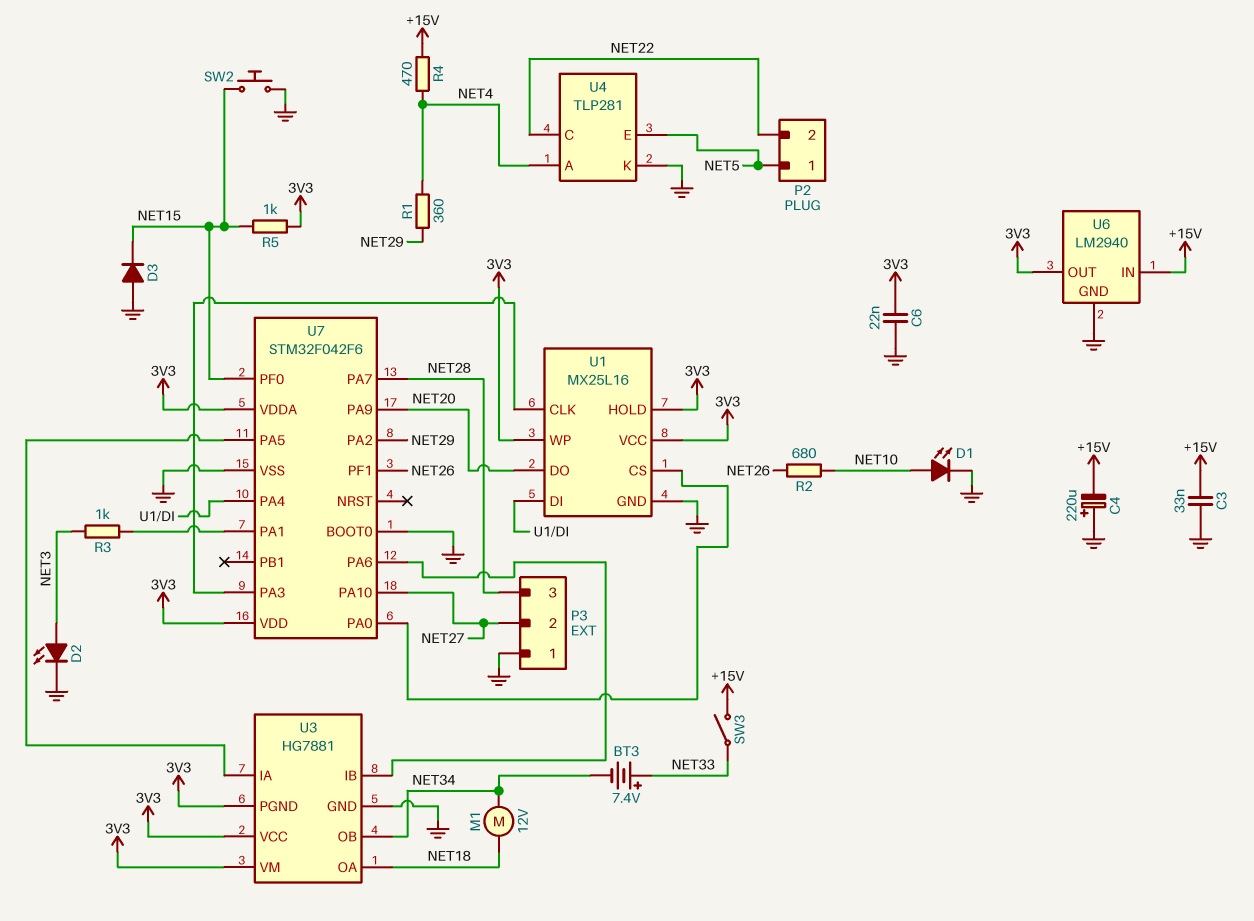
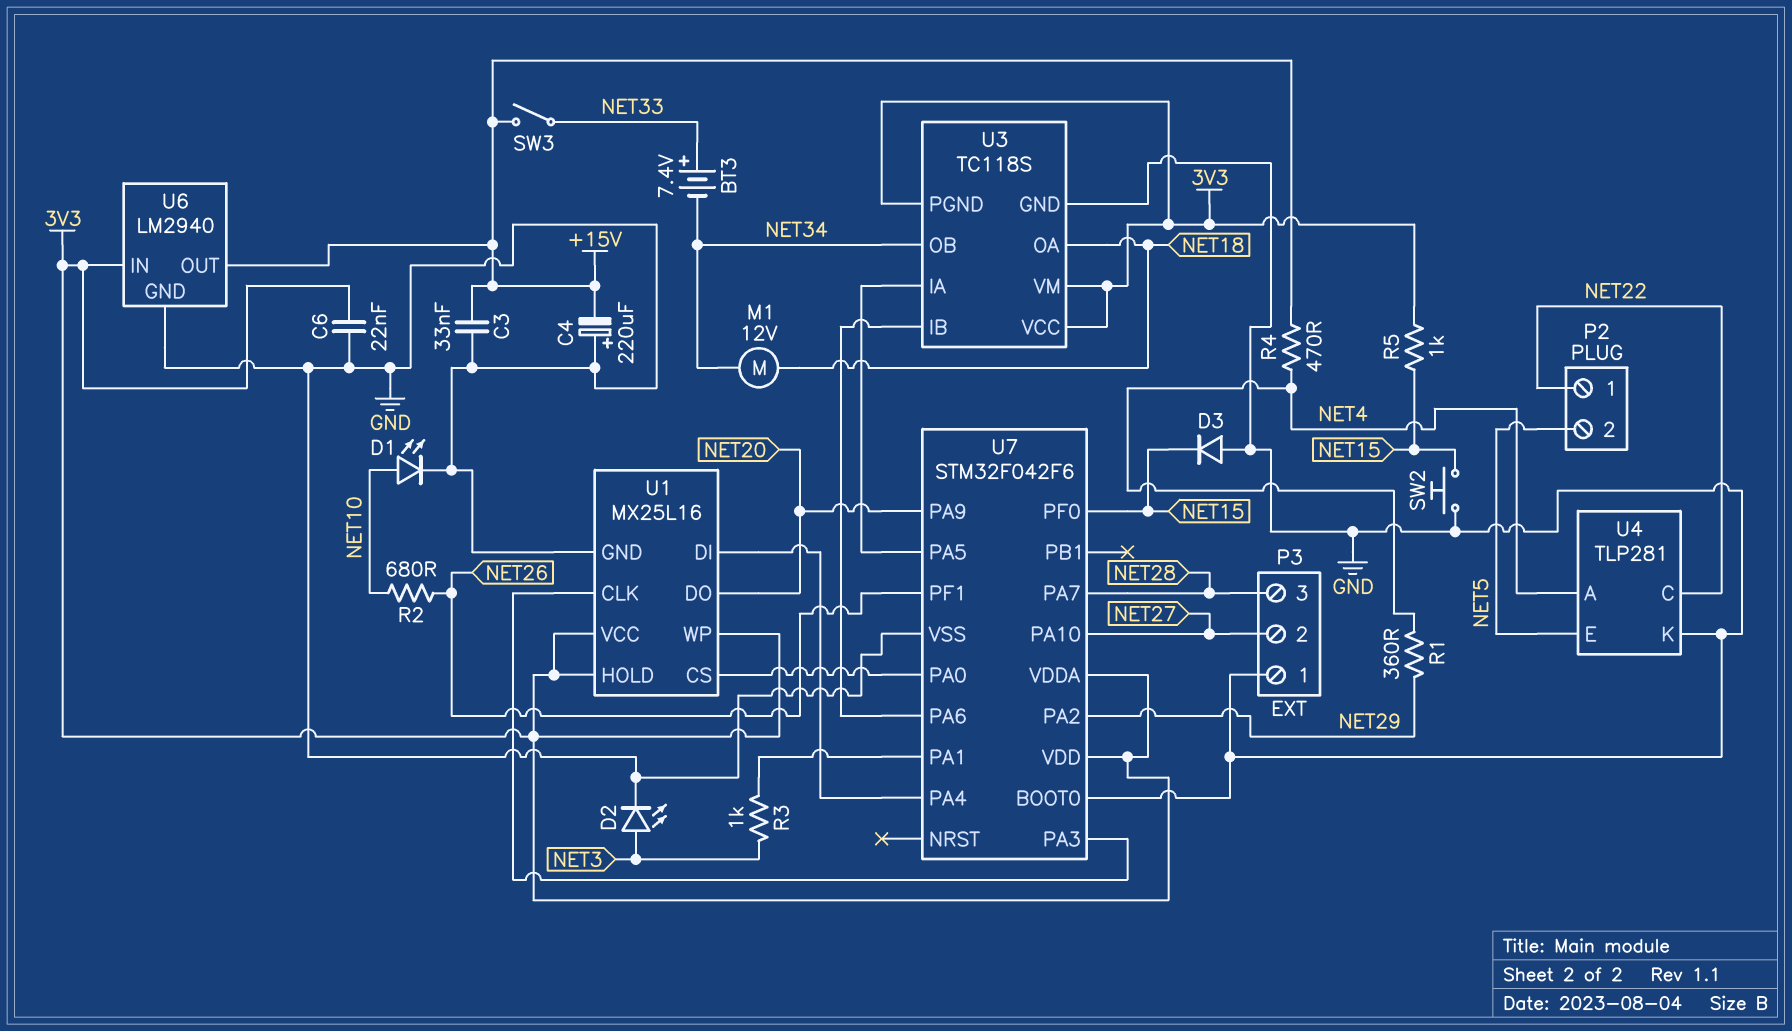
P2 pin 1: NET5 -> NET22
P2 pin 2: NET22 -> NET5
U3: HG7881 -> TC118S
U6 pin IN: +15V -> 3V3
U6 pin OUT: 3V3 -> +15V

